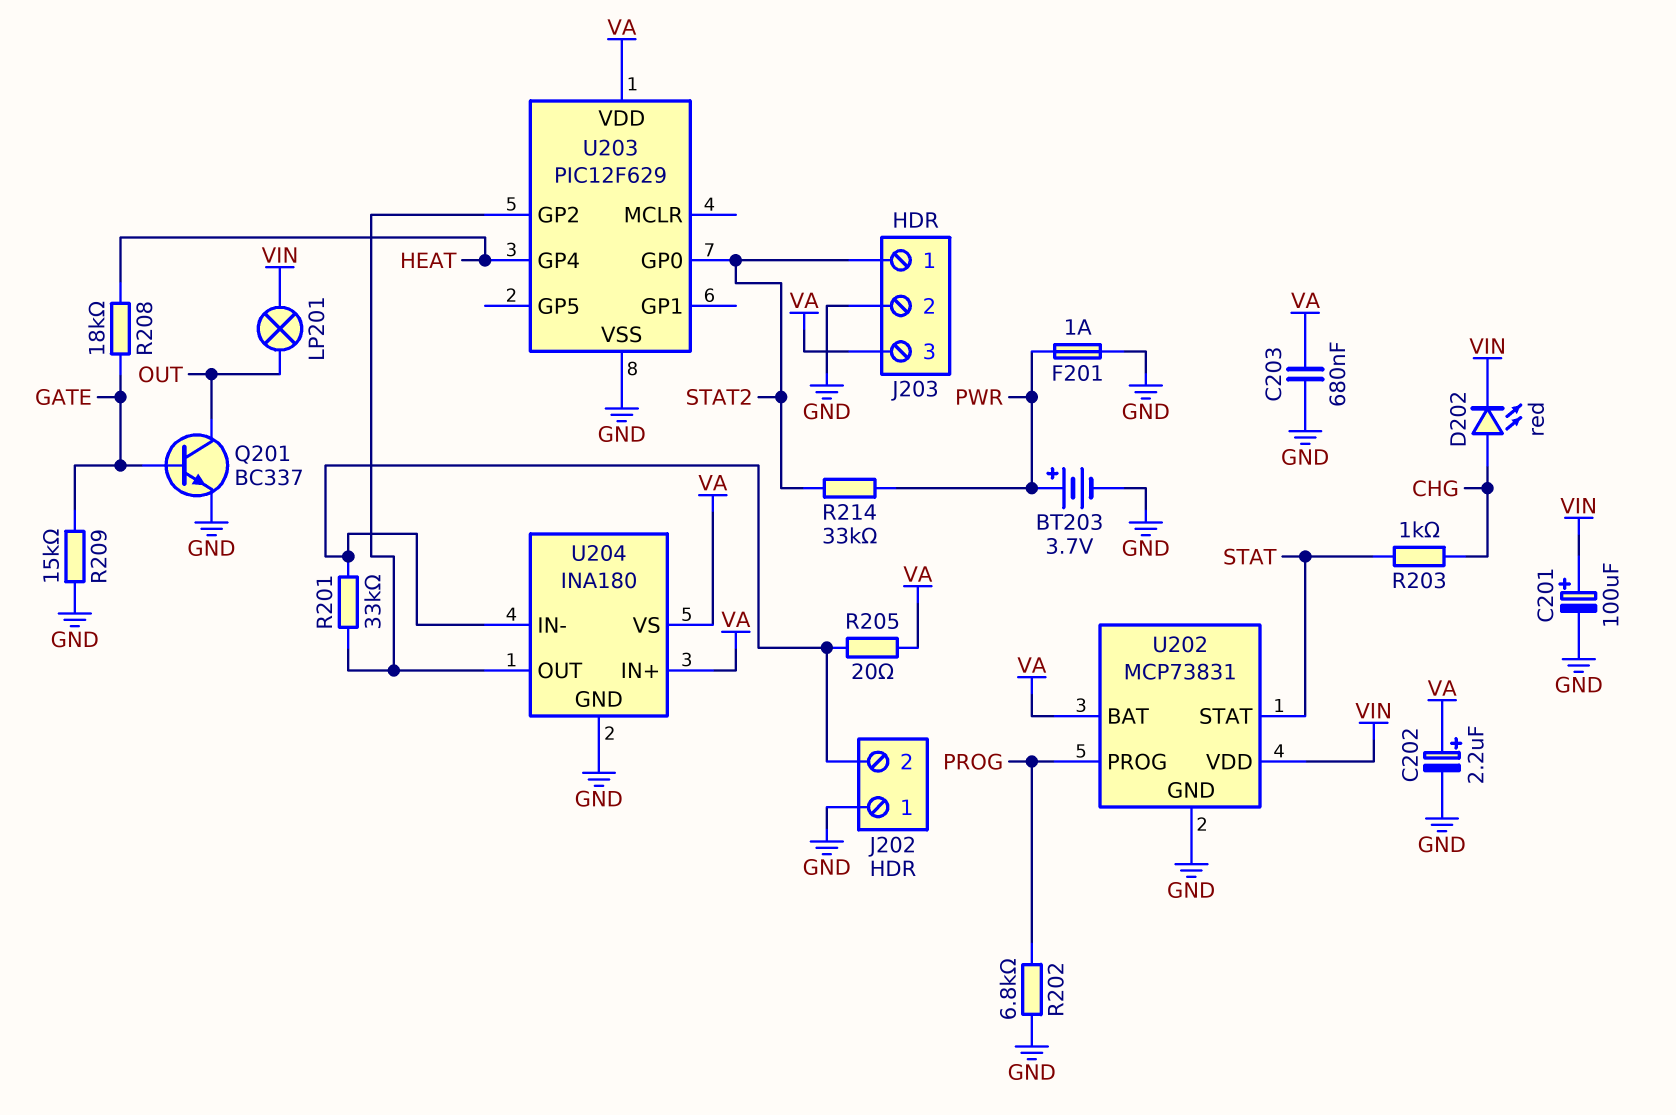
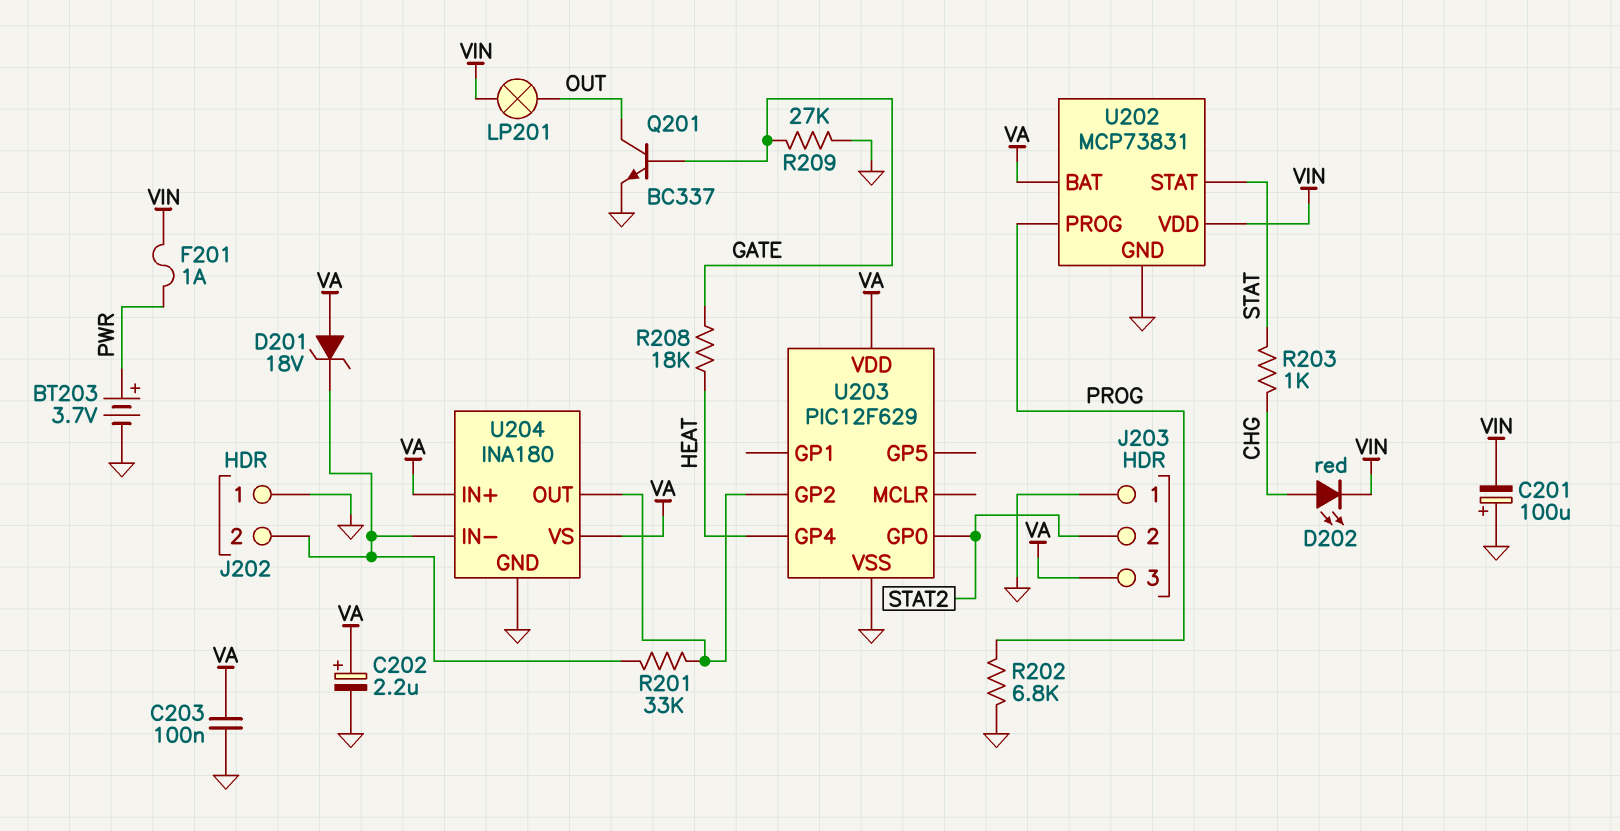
C201: 100uF (plus VIN, minus GND) -> 100uF (plus GND, minus VIN)
C203: 680nF (GND, VA) -> 100nF (GND, VA)
D201: none -> zener 18V (A VA, K J202/2)
F201: 1A (GND, PWR) -> 1A (PWR, VIN)
J203 pin 1: STAT2 -> GND
J203 pin 2: GND -> STAT2
R205: 20 (J202/2, VA) -> none
R209: 15k (GATE, GND) -> 27k (GATE, GND)
R214: 33k (PWR, STAT2) -> none

